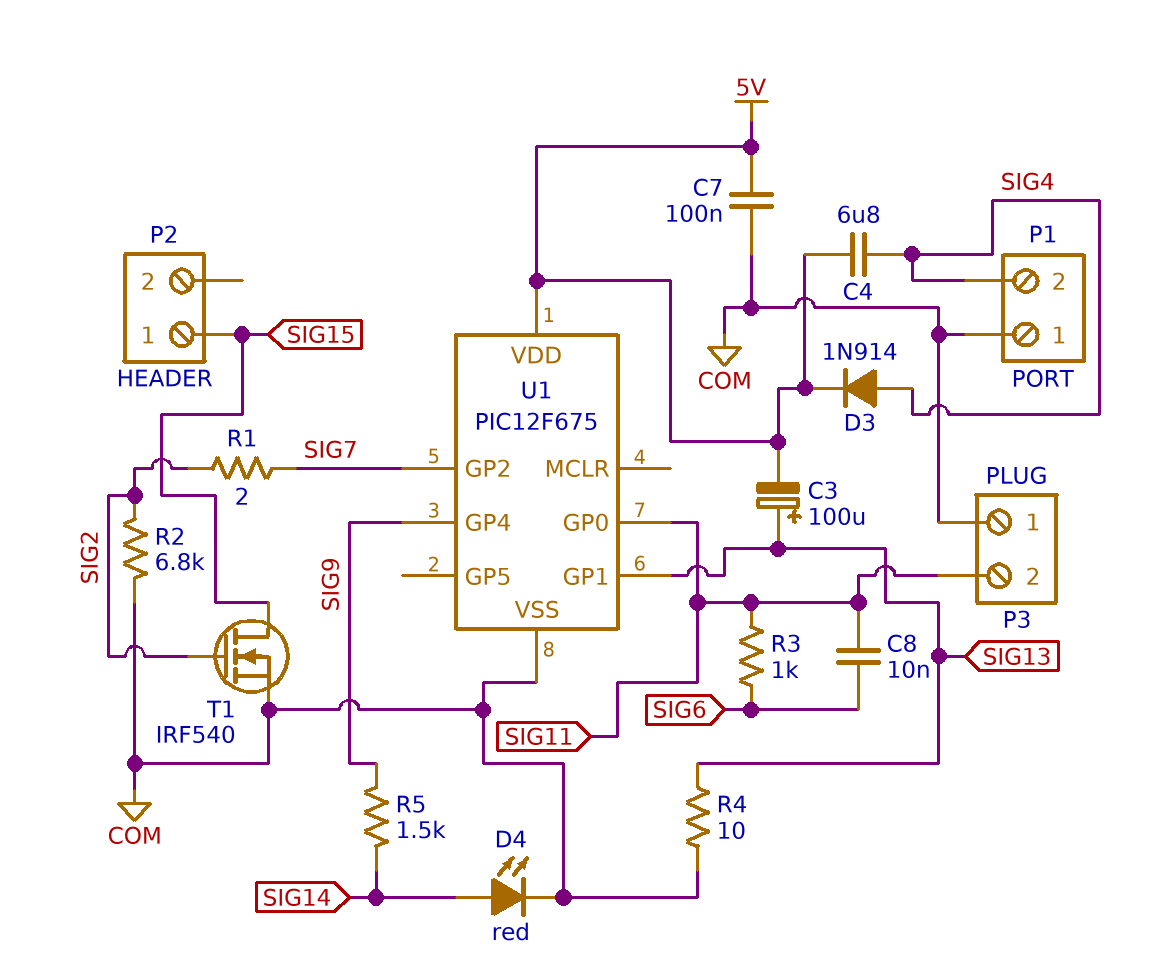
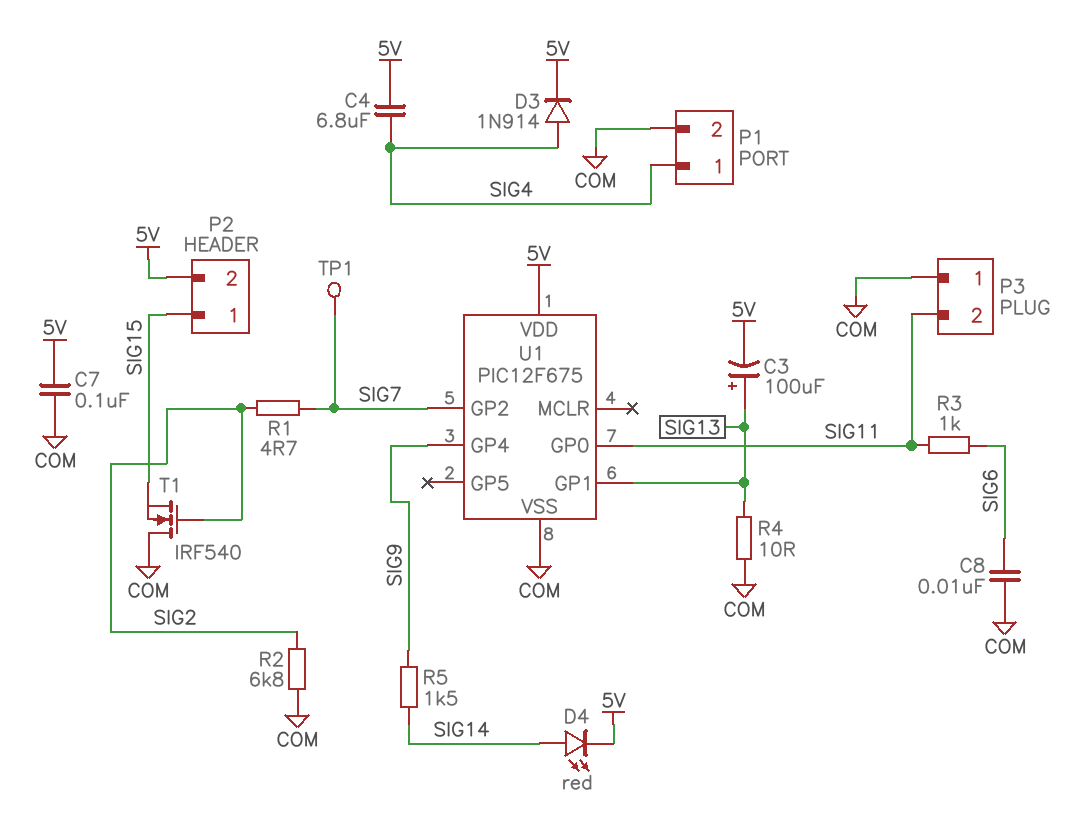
C8: 10nF (SIG6, SIG11) -> 10nF (COM, SIG6)
D4: LED red (A SIG14, K COM) -> LED red (A SIG14, K 5V)
P1 pin 1: COM -> SIG4
P1 pin 2: SIG4 -> COM
P2 pin 2: none -> 5V
R1: 2 (SIG2, SIG7) -> 4.7 (SIG2, SIG7)
T1: NMOS IRF540 (G SIG2, D SIG15, S COM) -> NMOS IRF540 (G SIG2, D COM, S SIG15)
TP1: none -> test point (SIG7)

